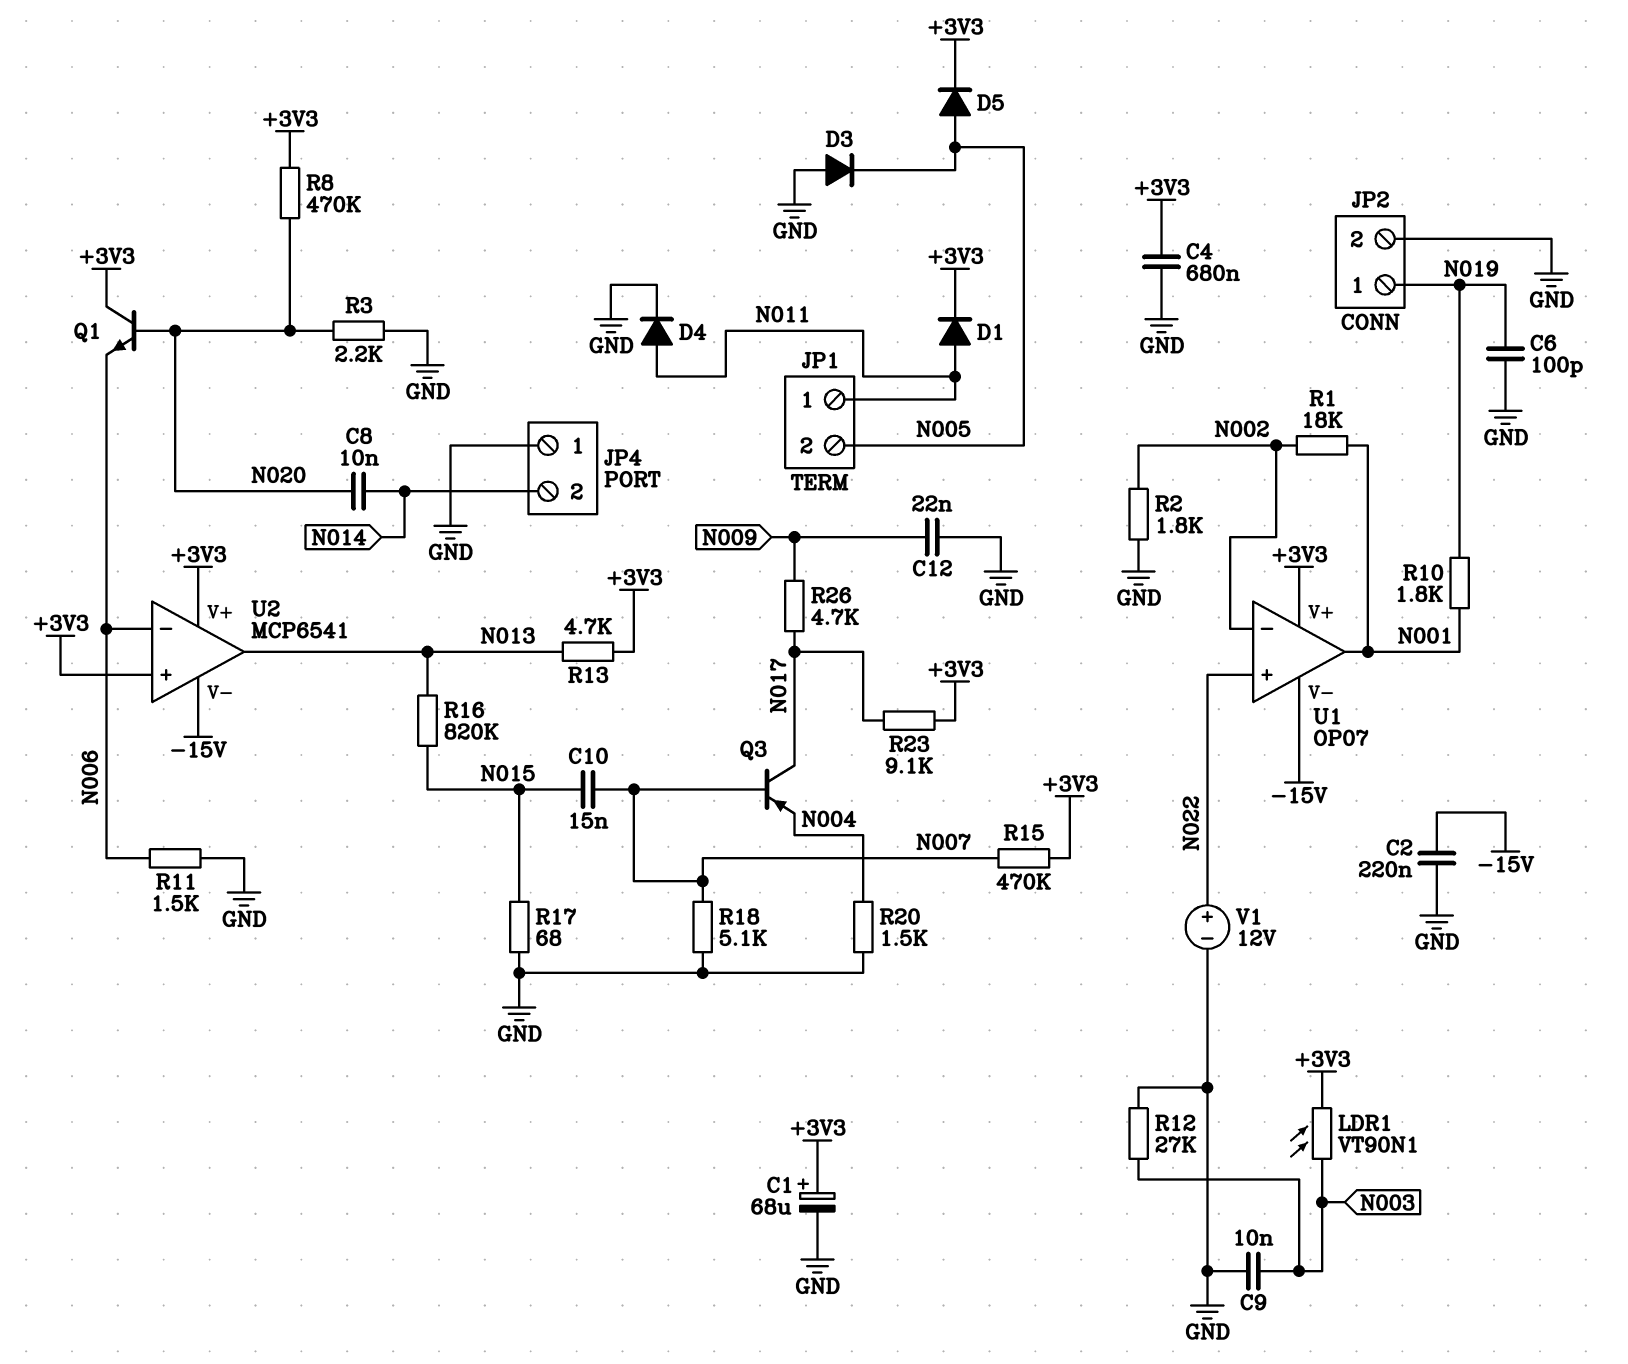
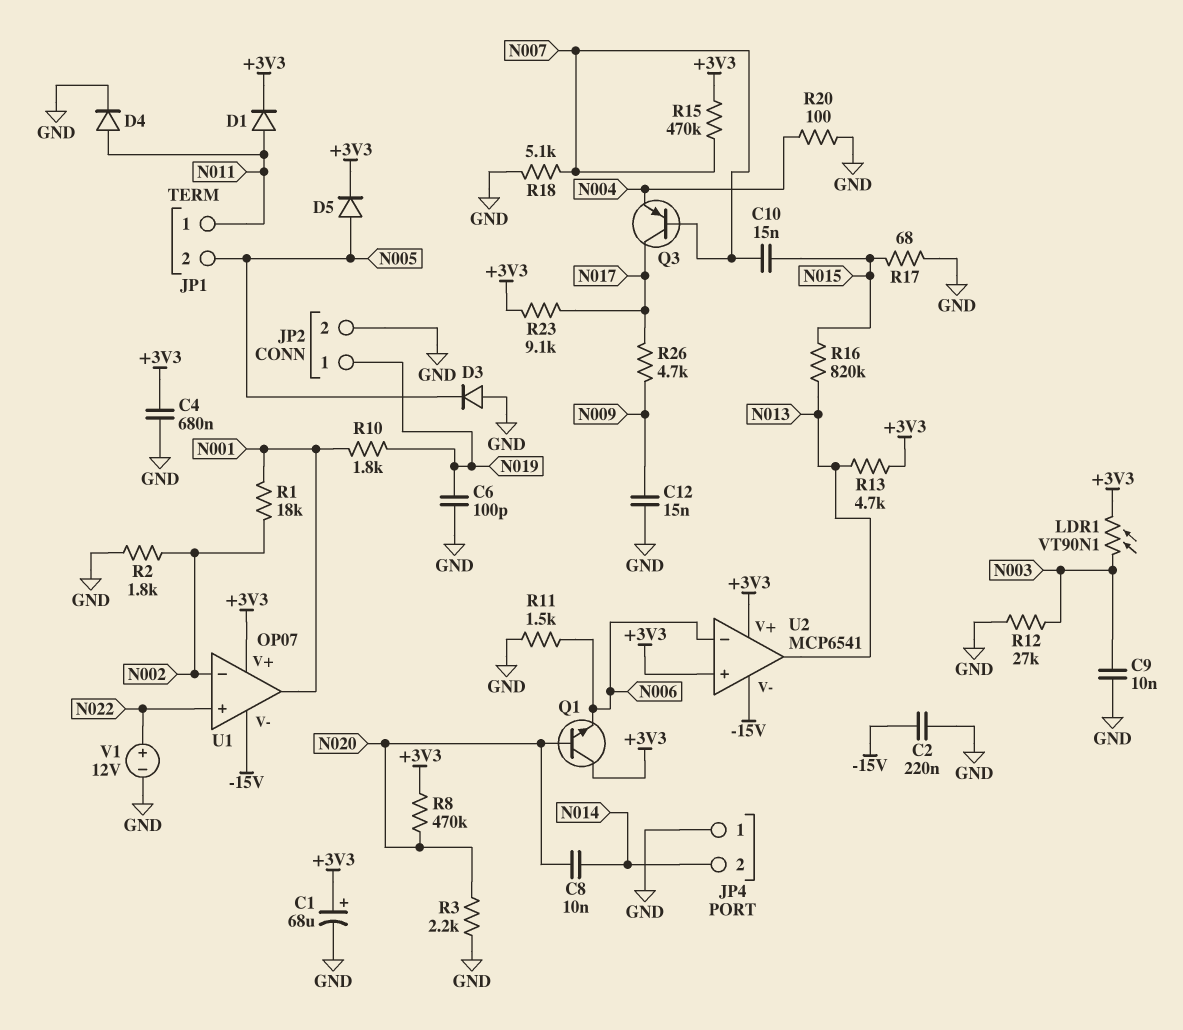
C12: 22nF (GND, N009) -> 15nF (GND, N009)
R20: 1.5k (GND, N004) -> 100 (GND, N004)

